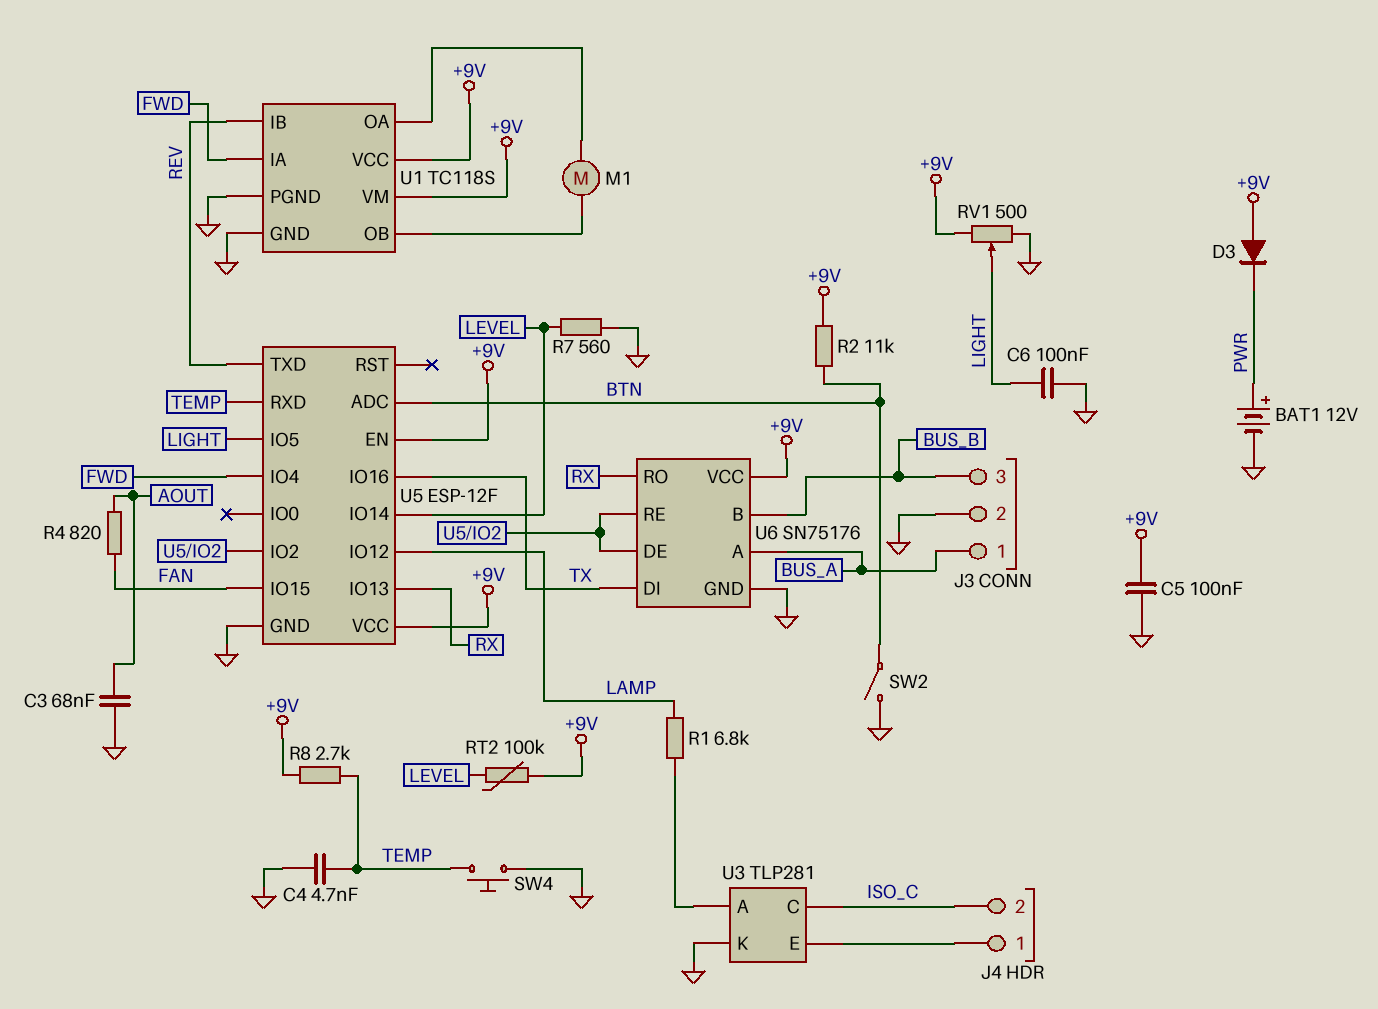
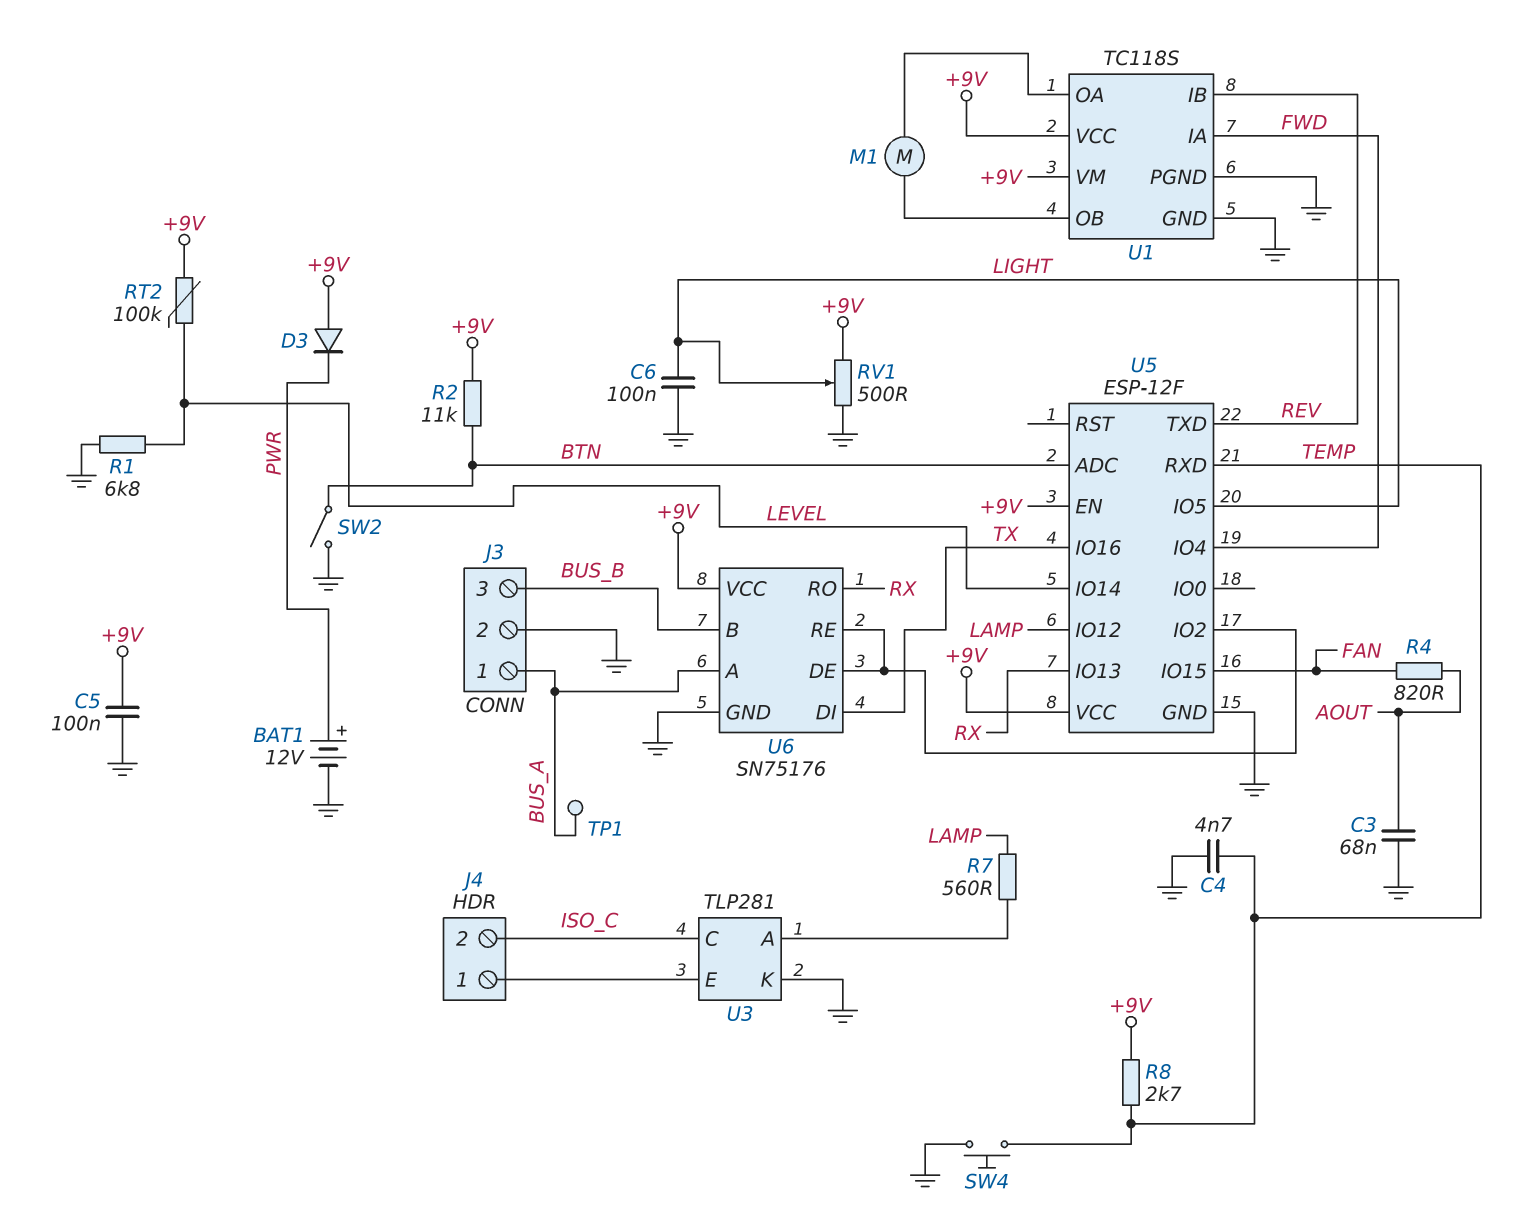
R1: 6.8k (LAMP, U3/A) -> 6.8k (GND, LEVEL)
R7: 560 (GND, LEVEL) -> 560 (LAMP, U3/A)
TP1: none -> test point (BUS_A)

